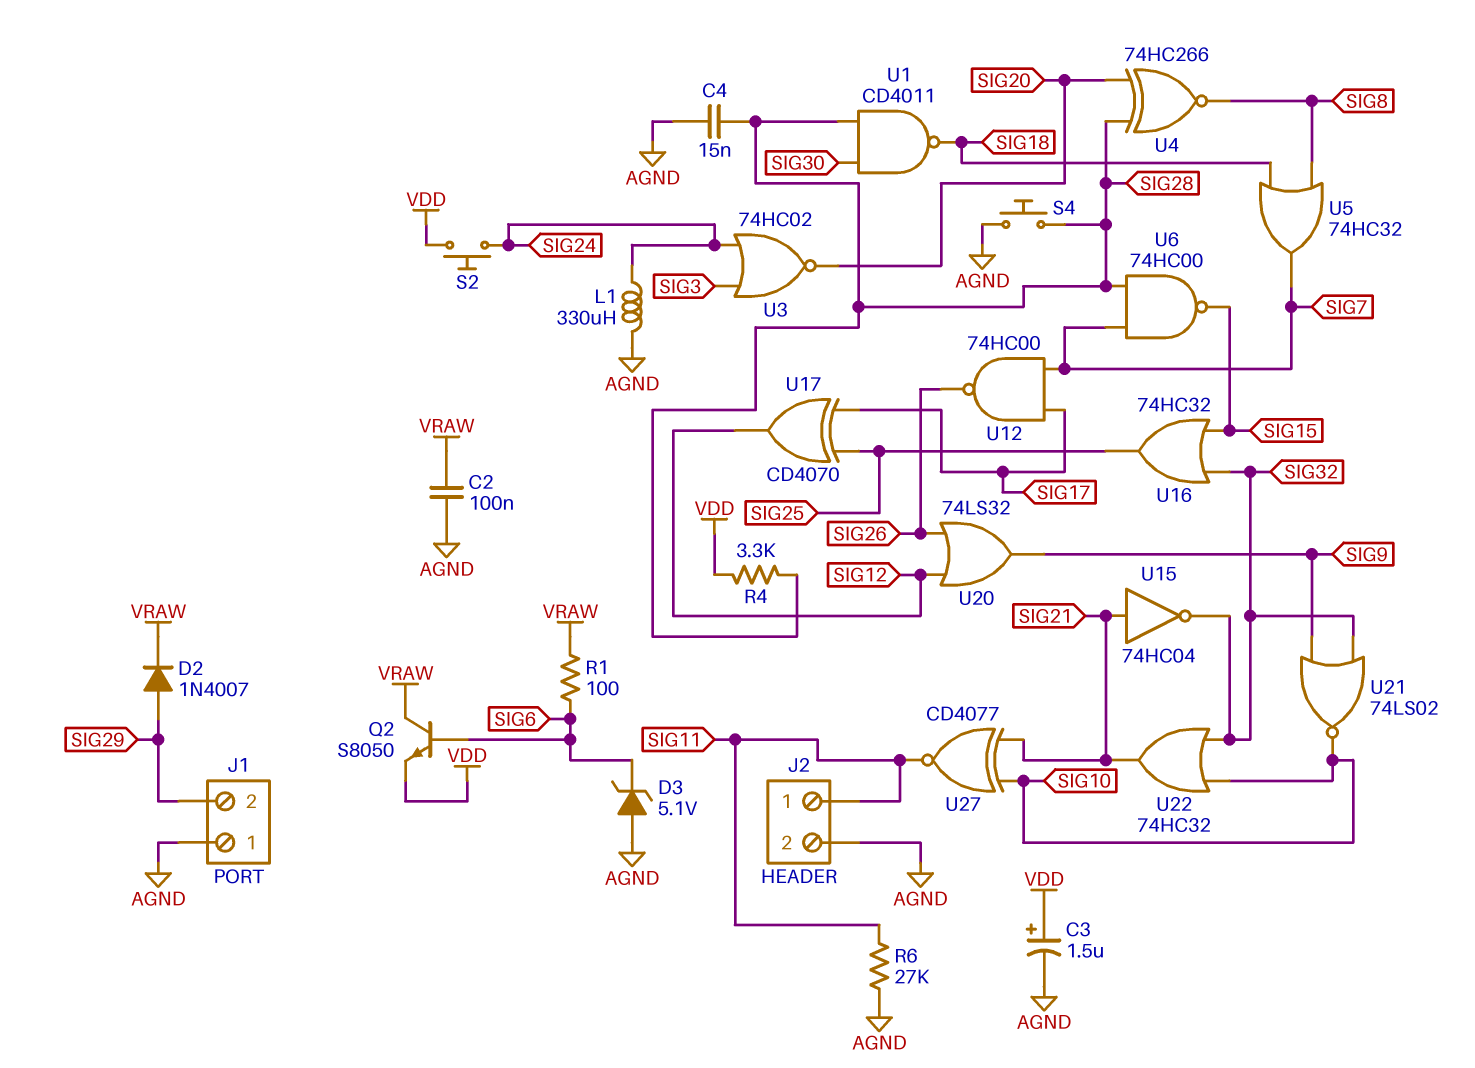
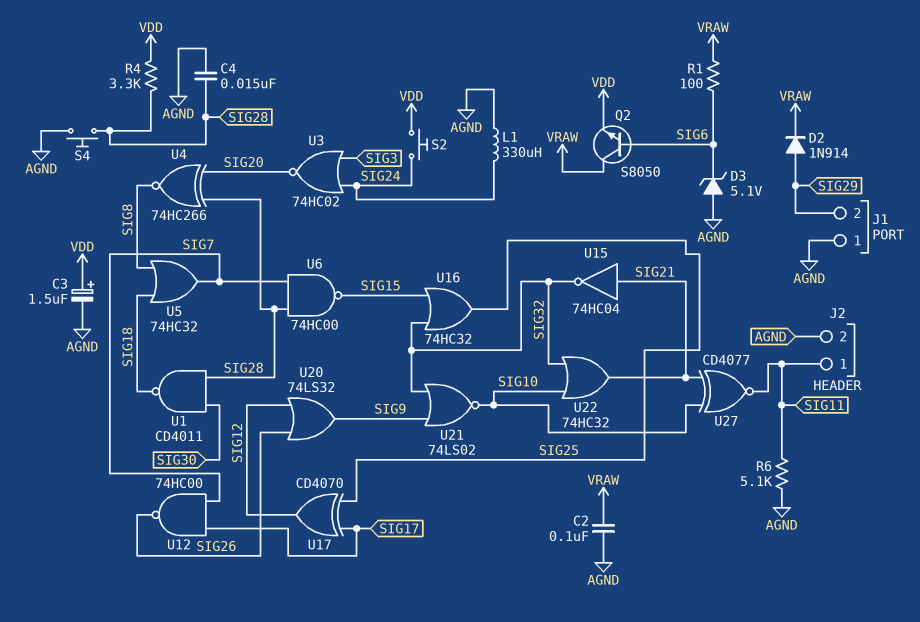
D2: diode 1N4007 (A SIG29, K VRAW) -> diode 1N914 (A SIG29, K VRAW)
R6: 27k (AGND, SIG11) -> 5.1k (AGND, SIG11)

